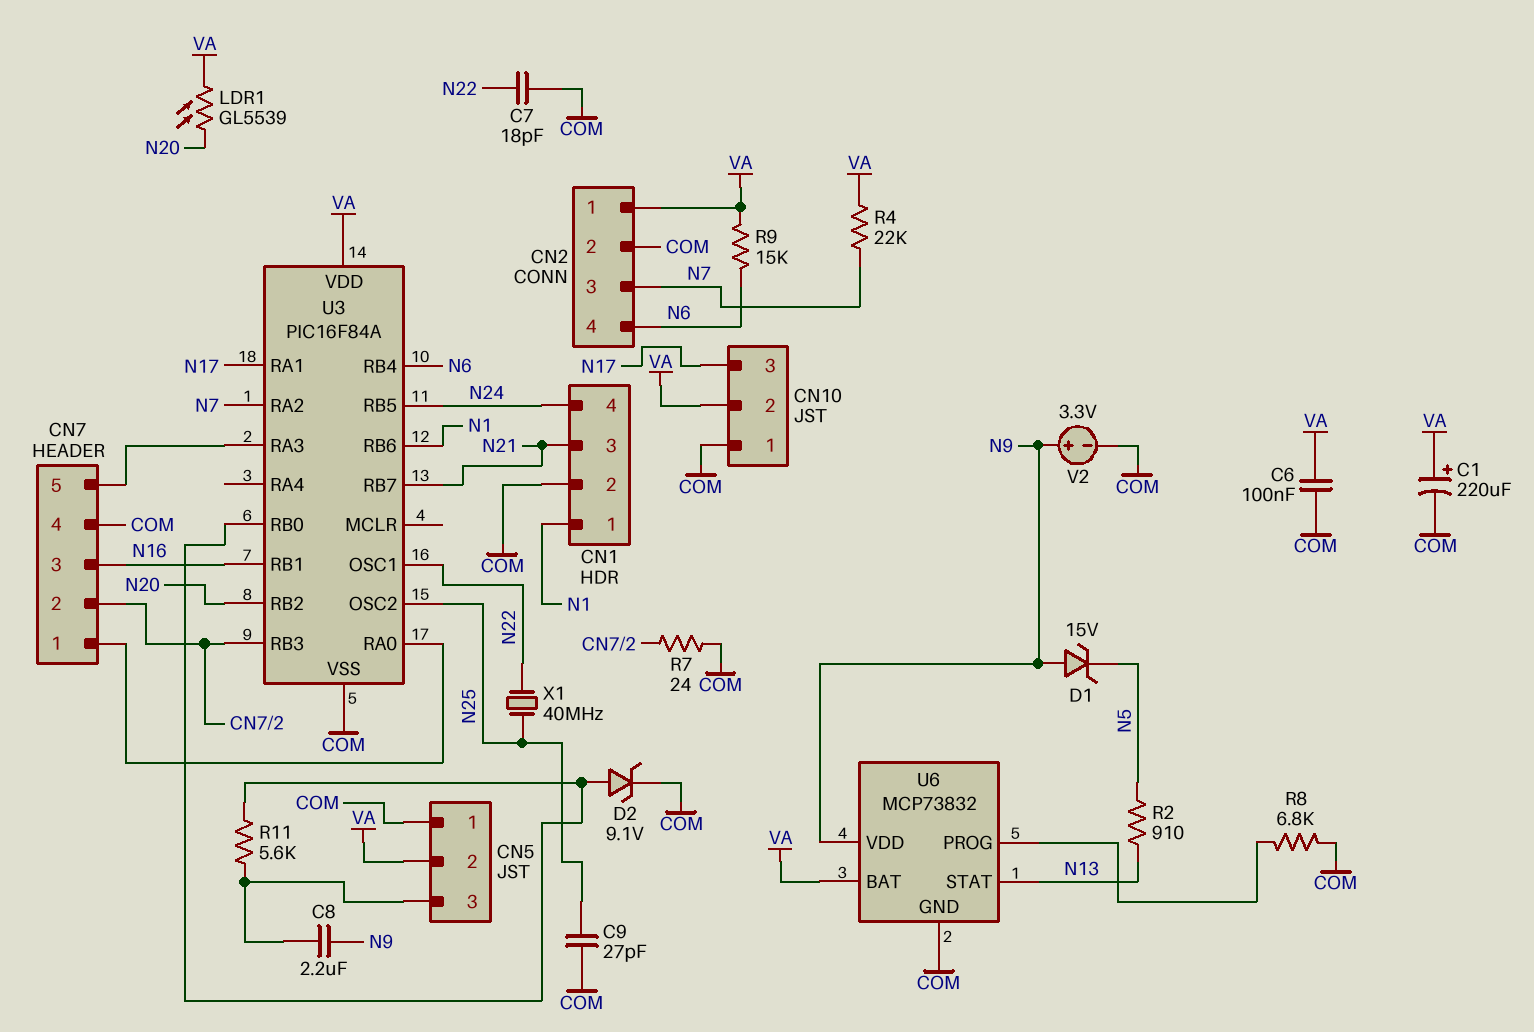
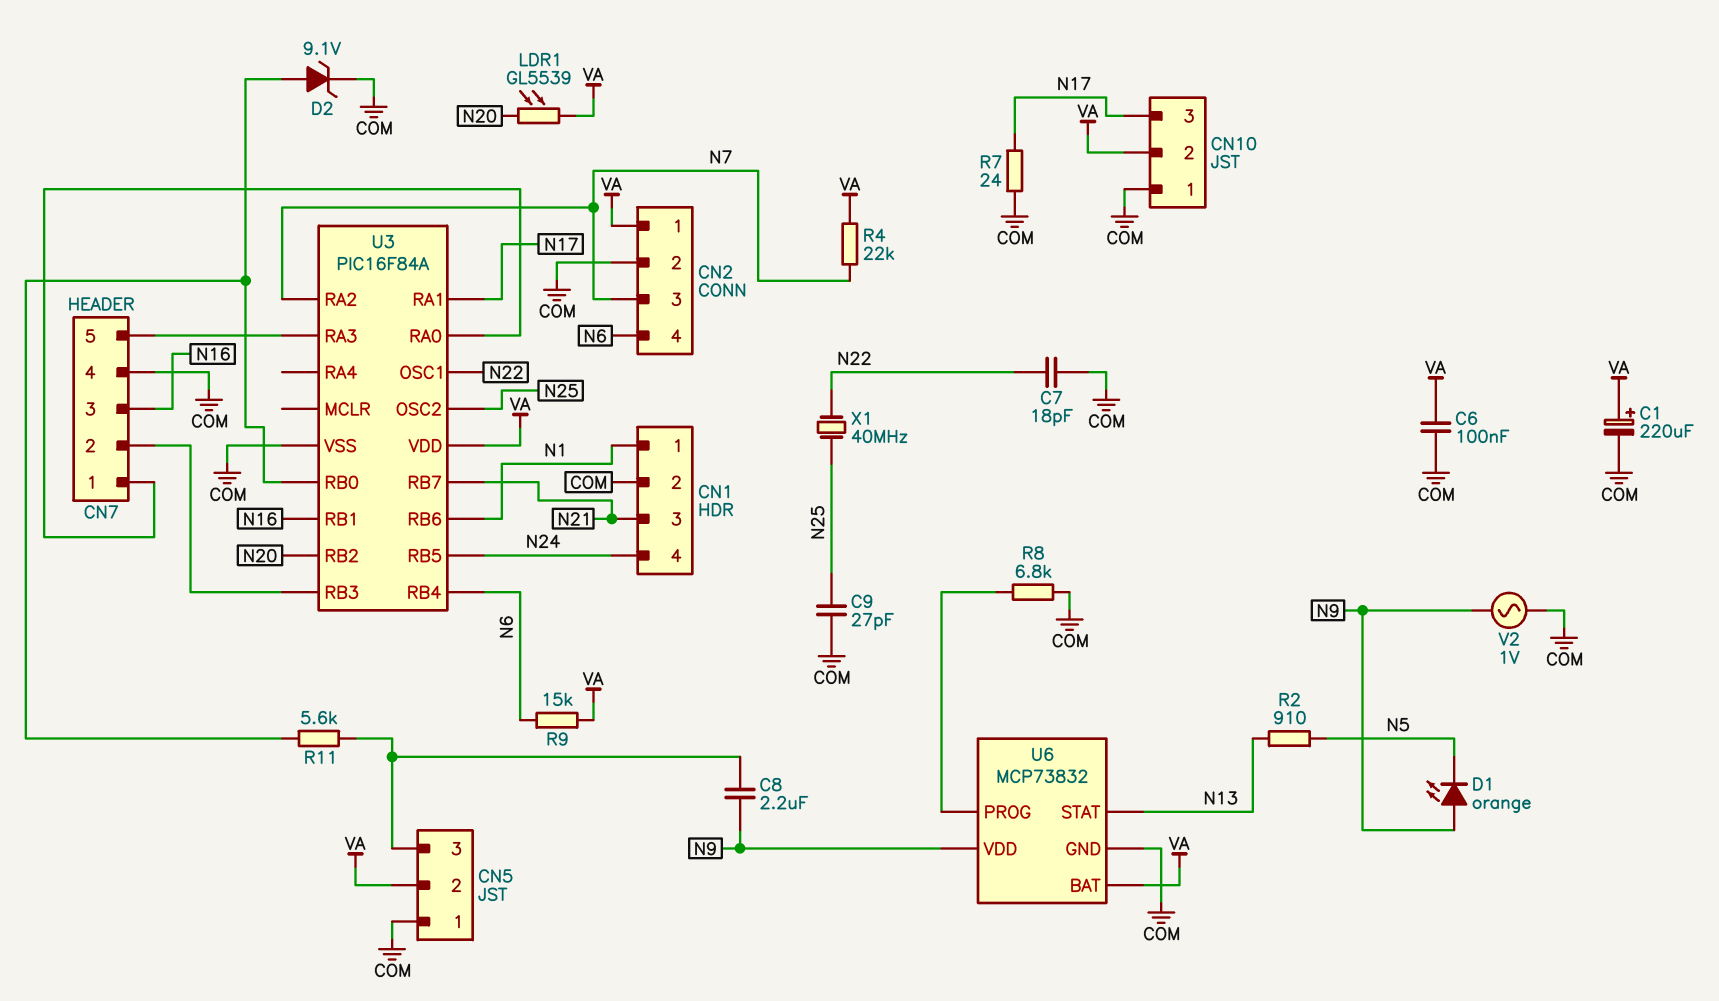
D1: zener 15V (A N9, K N5) -> LED orange (A N9, K N5)
R7: 24 (CN7/2, COM) -> 24 (COM, N17)
V2: 3.3V (plus N9, minus COM) -> AC 1V (COM, N9)

